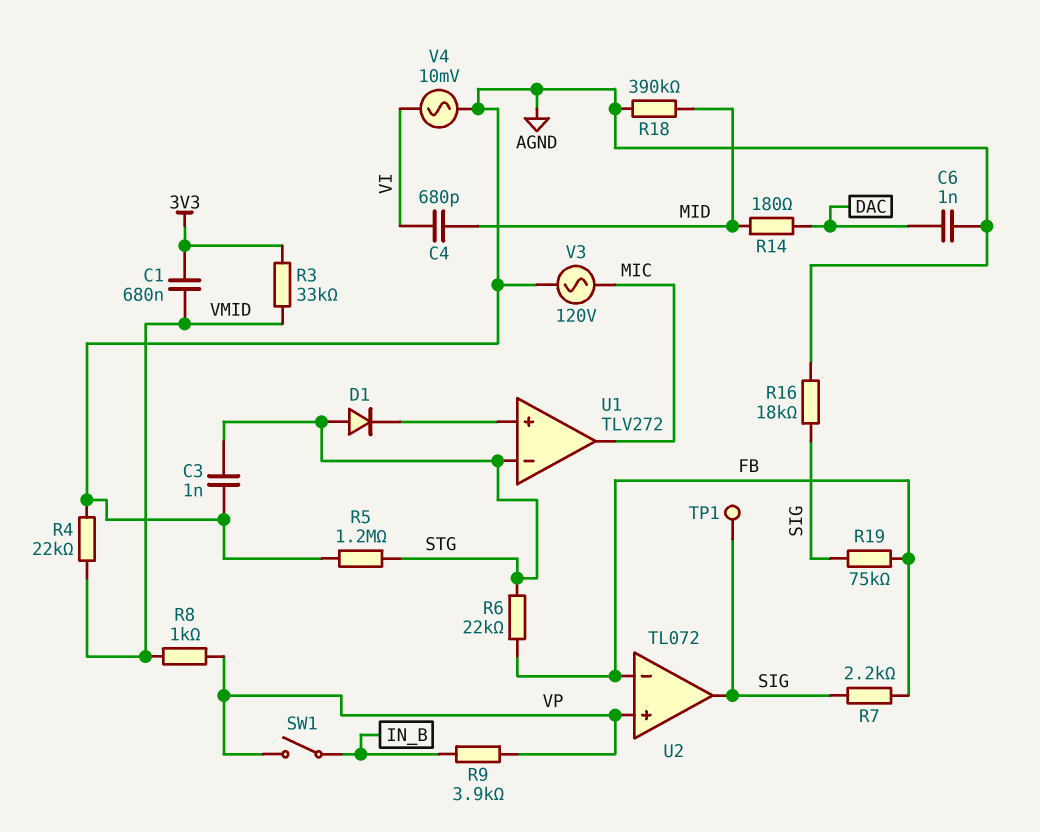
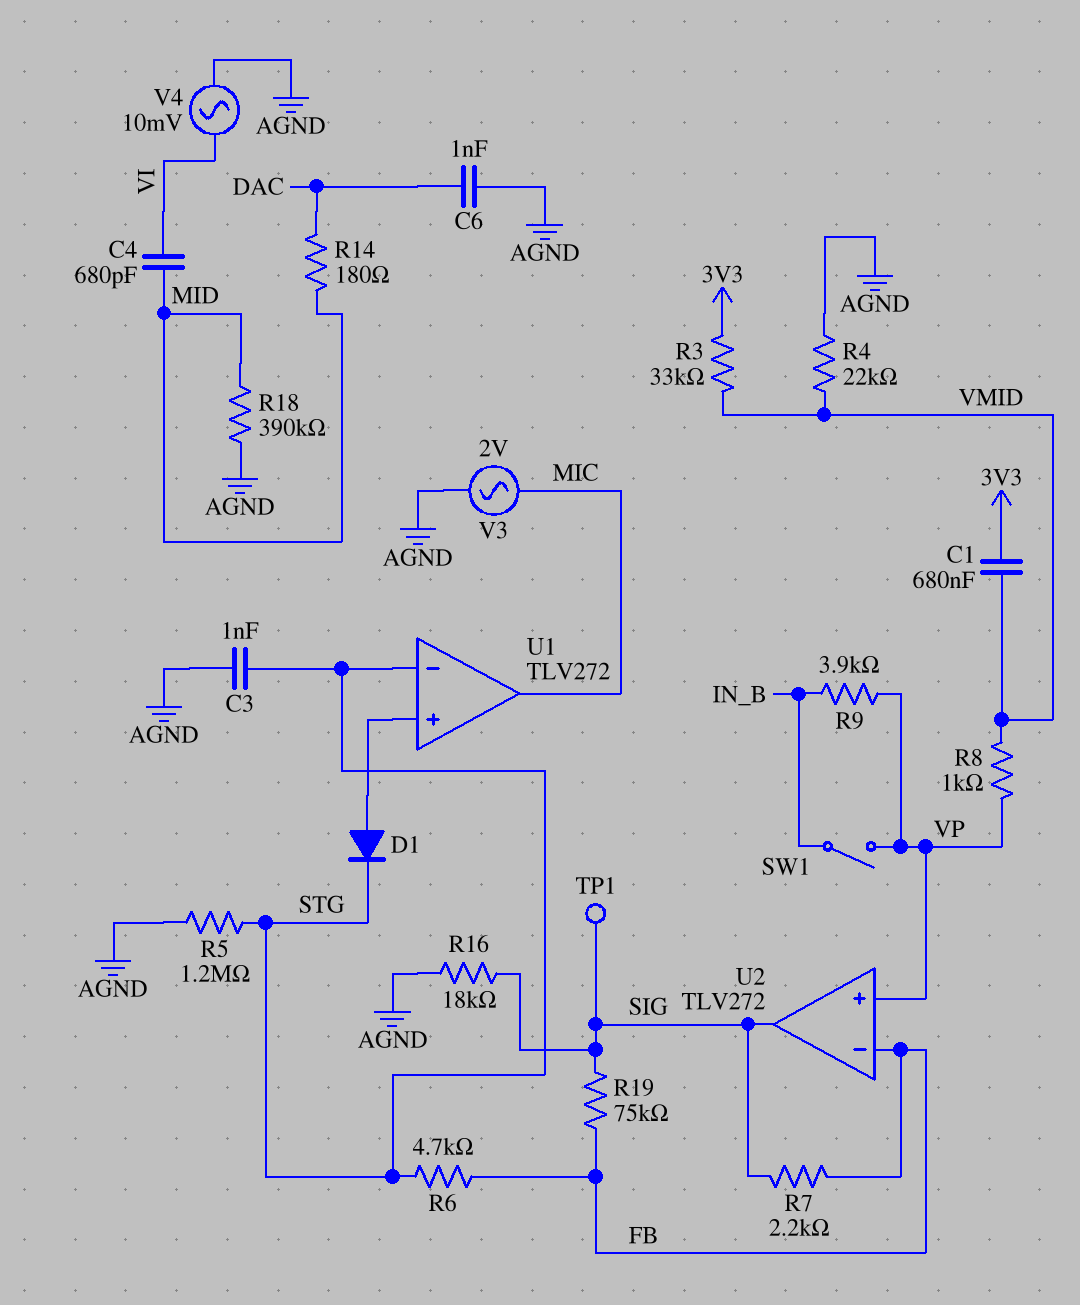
D1: diode (A STG, K U1/in+) -> diode (A U1/in+, K STG)
R6: 22k (FB, STG) -> 4.7k (FB, STG)
U2: TL072 -> TLV272
V3: AC 120V (AGND, MIC) -> AC 2V (AGND, MIC)

